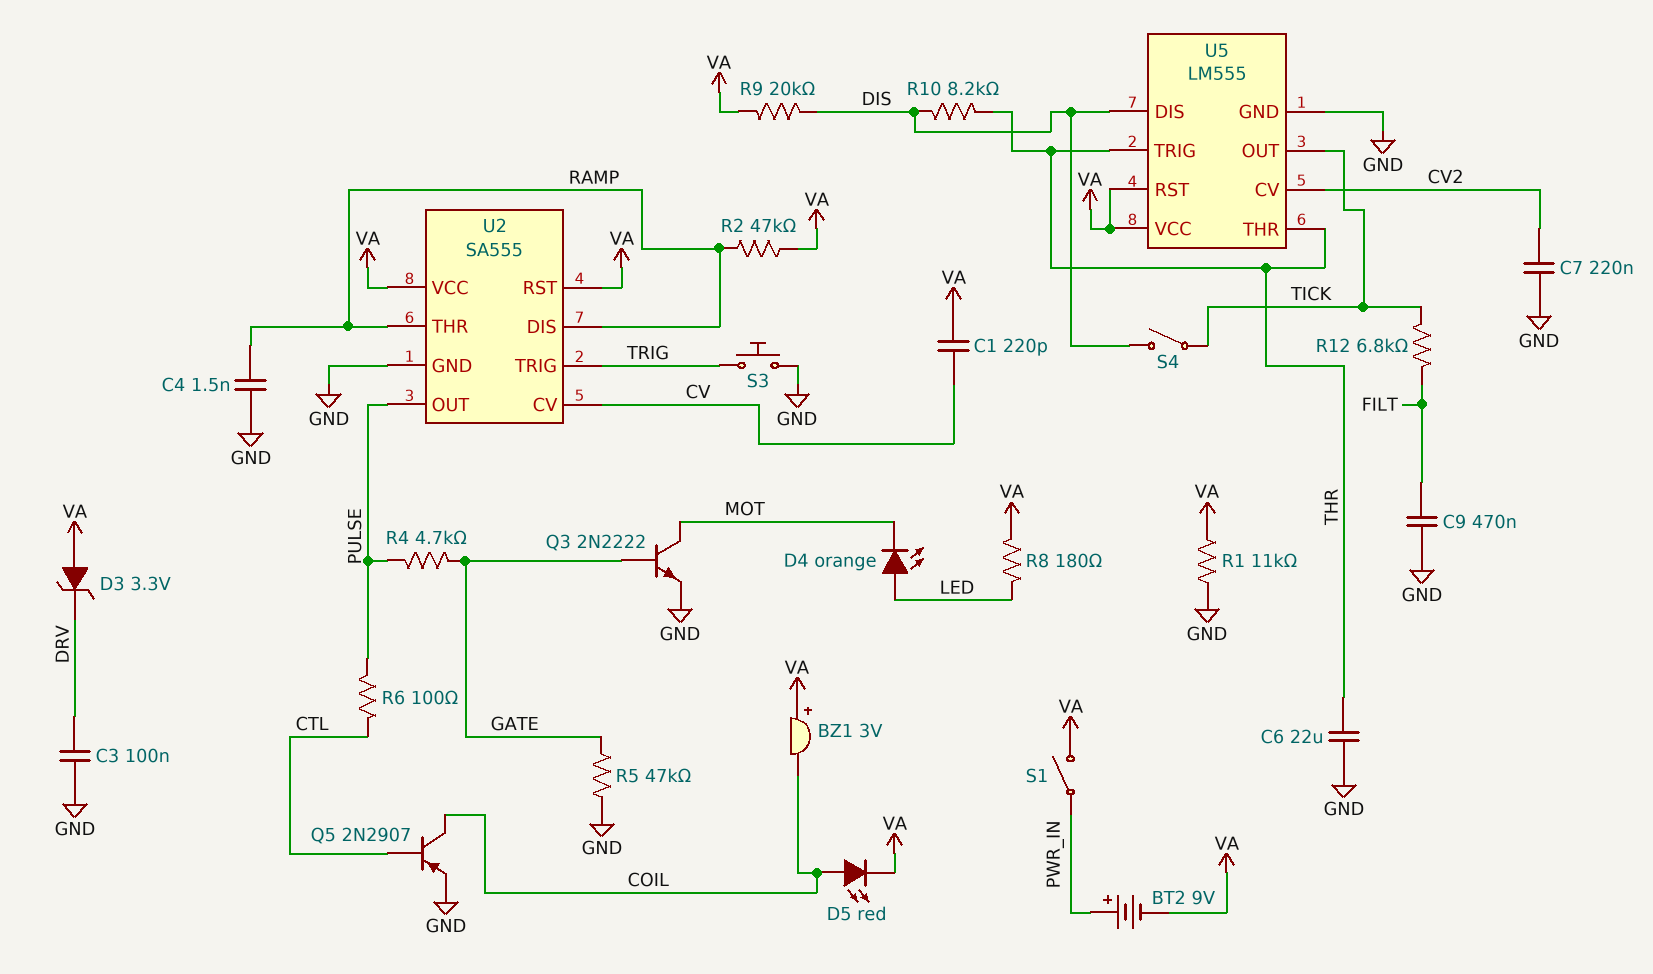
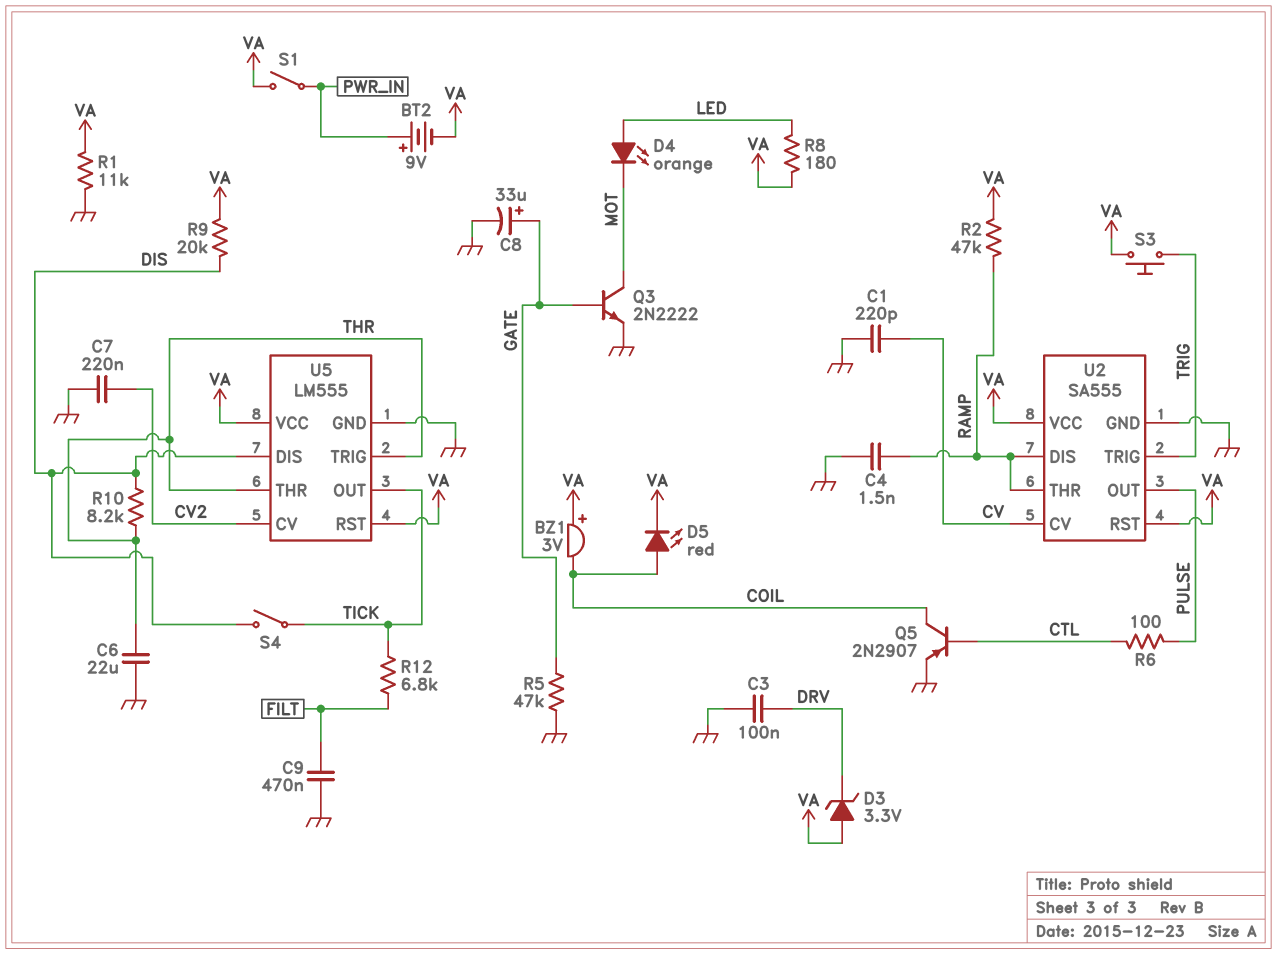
C1: 220pF (CV, VA) -> 220pF (CV, GND)
C8: none -> 33uF (plus GATE, minus GND)
R4: 4.7k (GATE, PULSE) -> none
S3: button (GND, TRIG) -> button (TRIG, VA)

